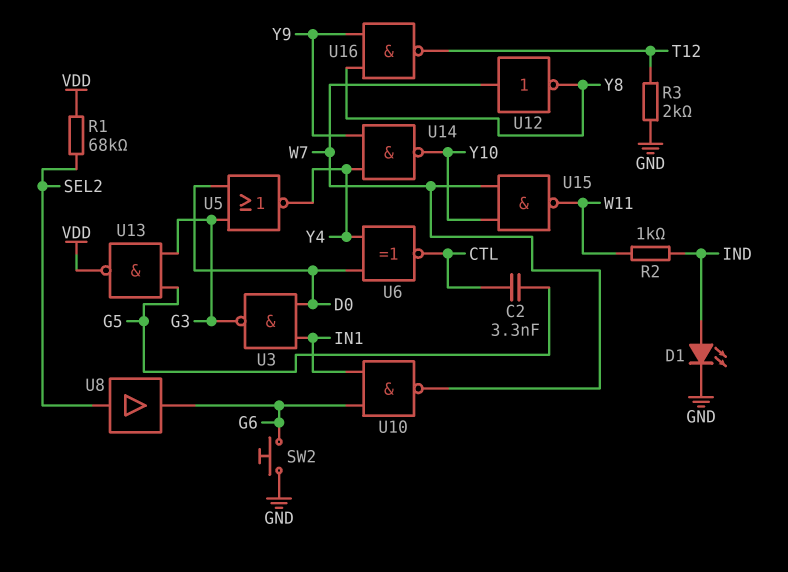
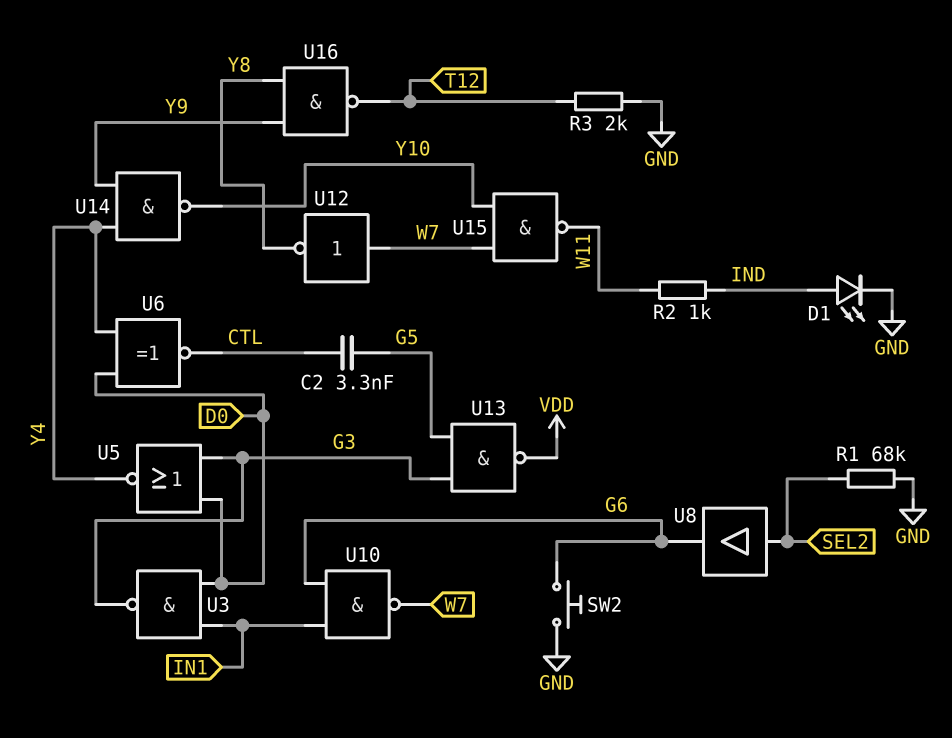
R1: 68k (SEL2, VDD) -> 68k (GND, SEL2)

